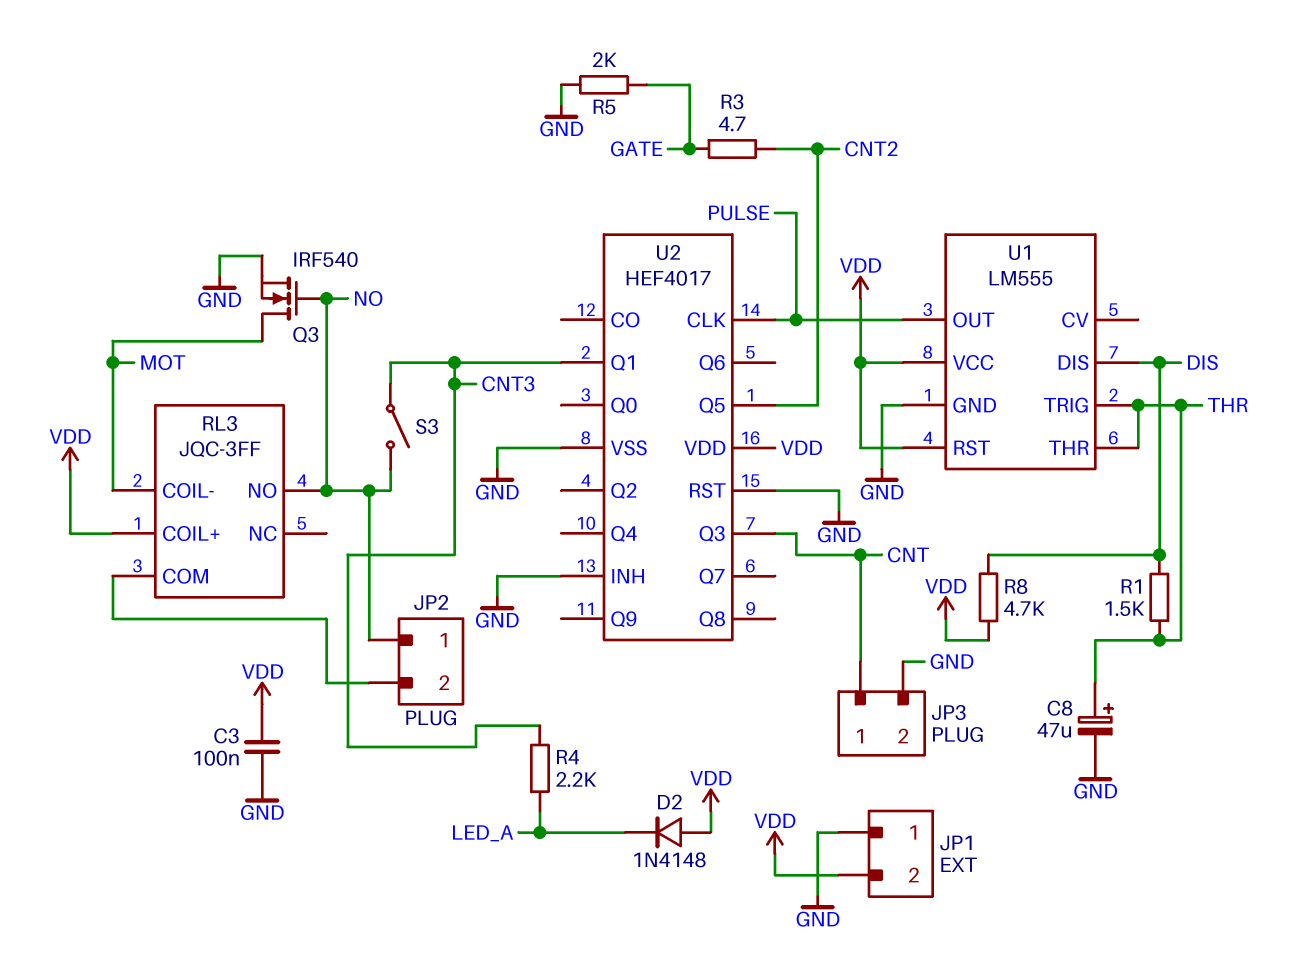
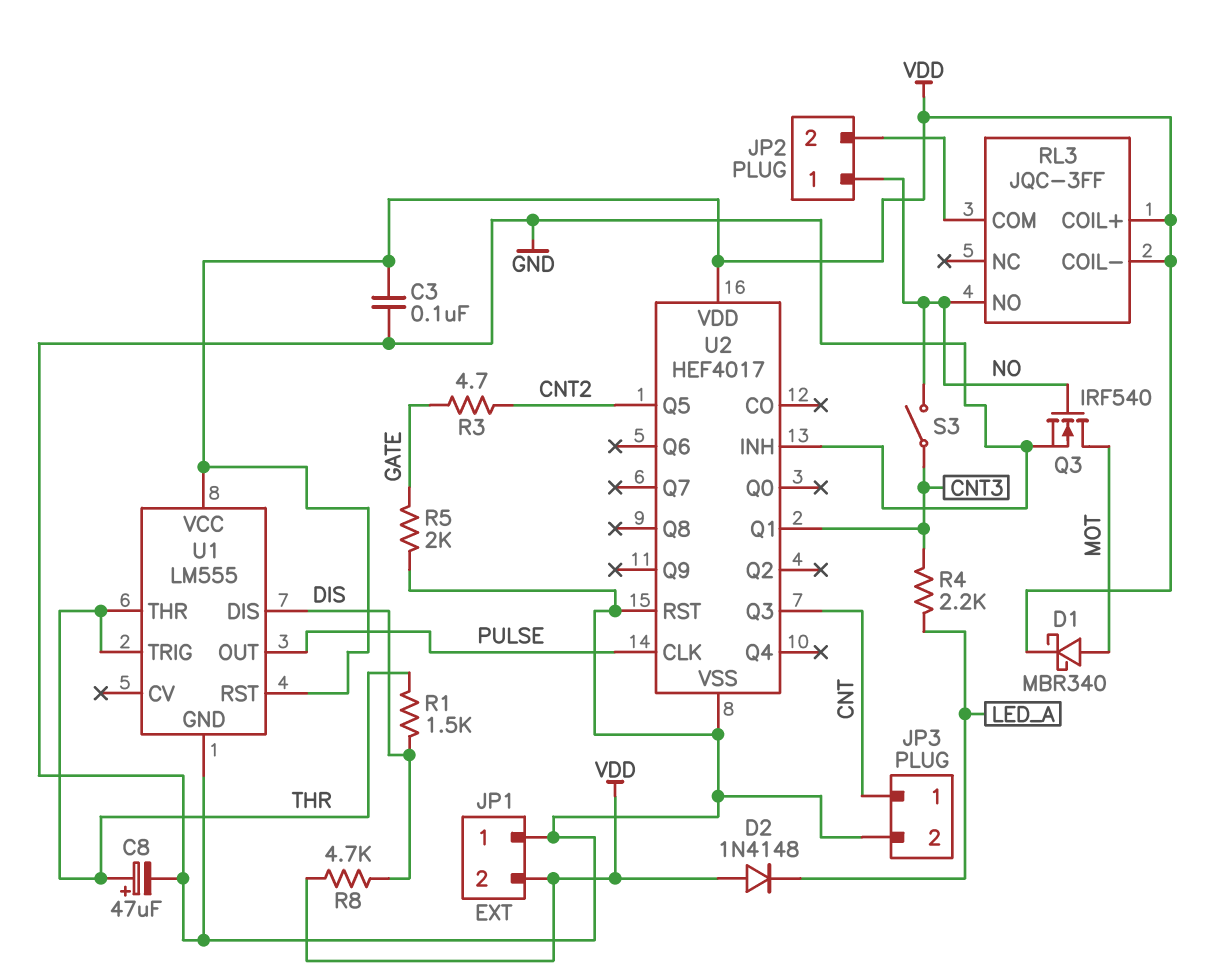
D1: none -> schottky MBR340 (A MOT, K VDD)
RL3 pin COIL-: MOT -> VDD

